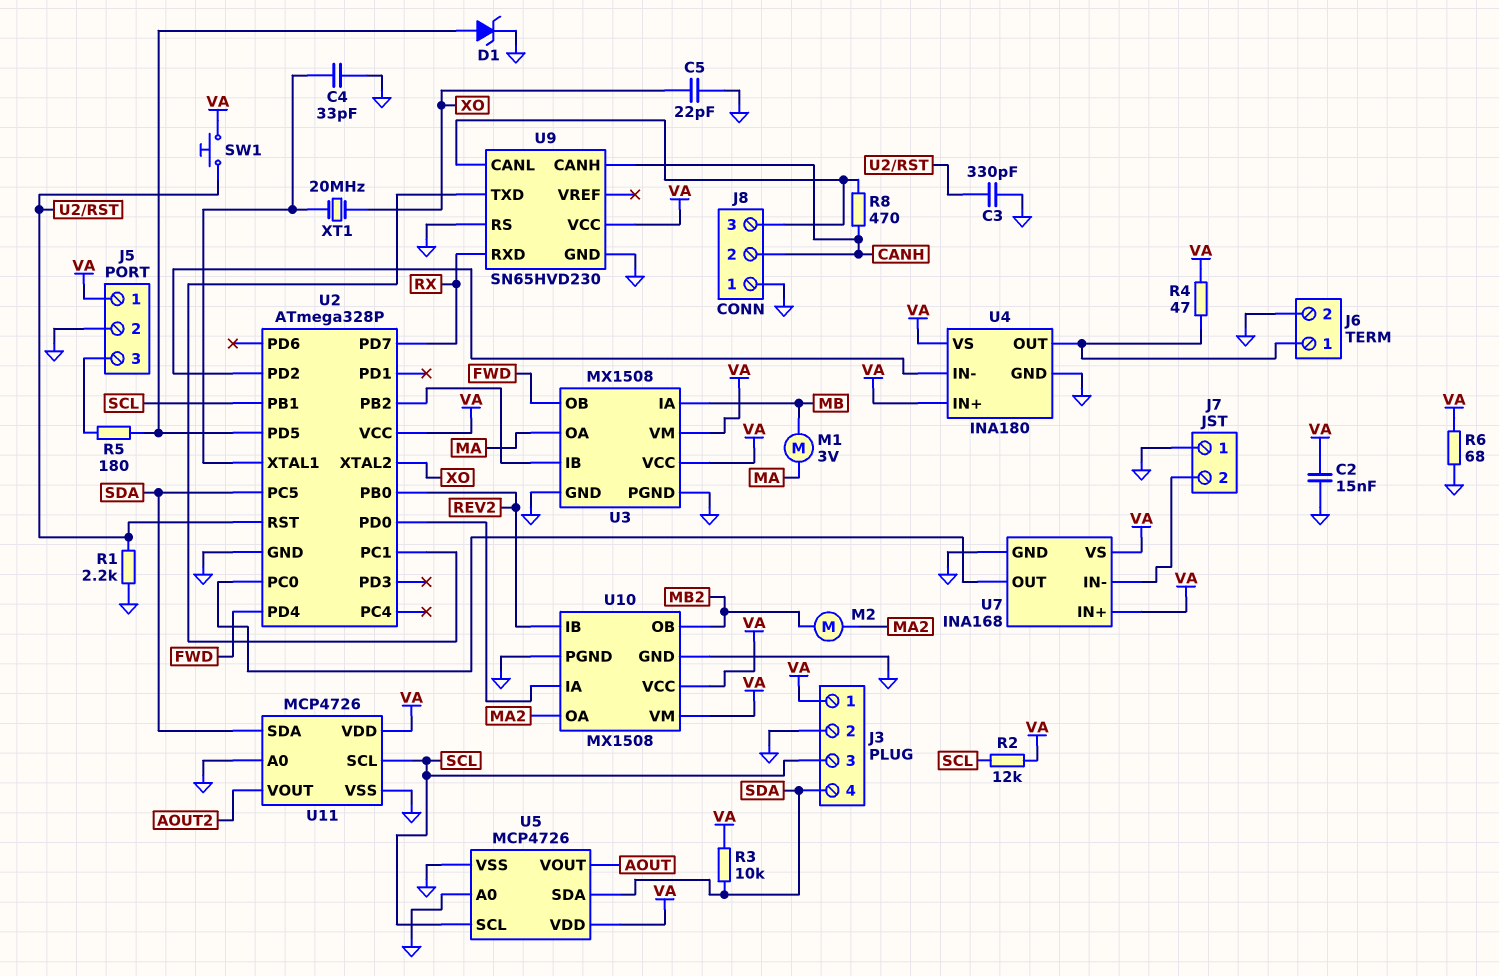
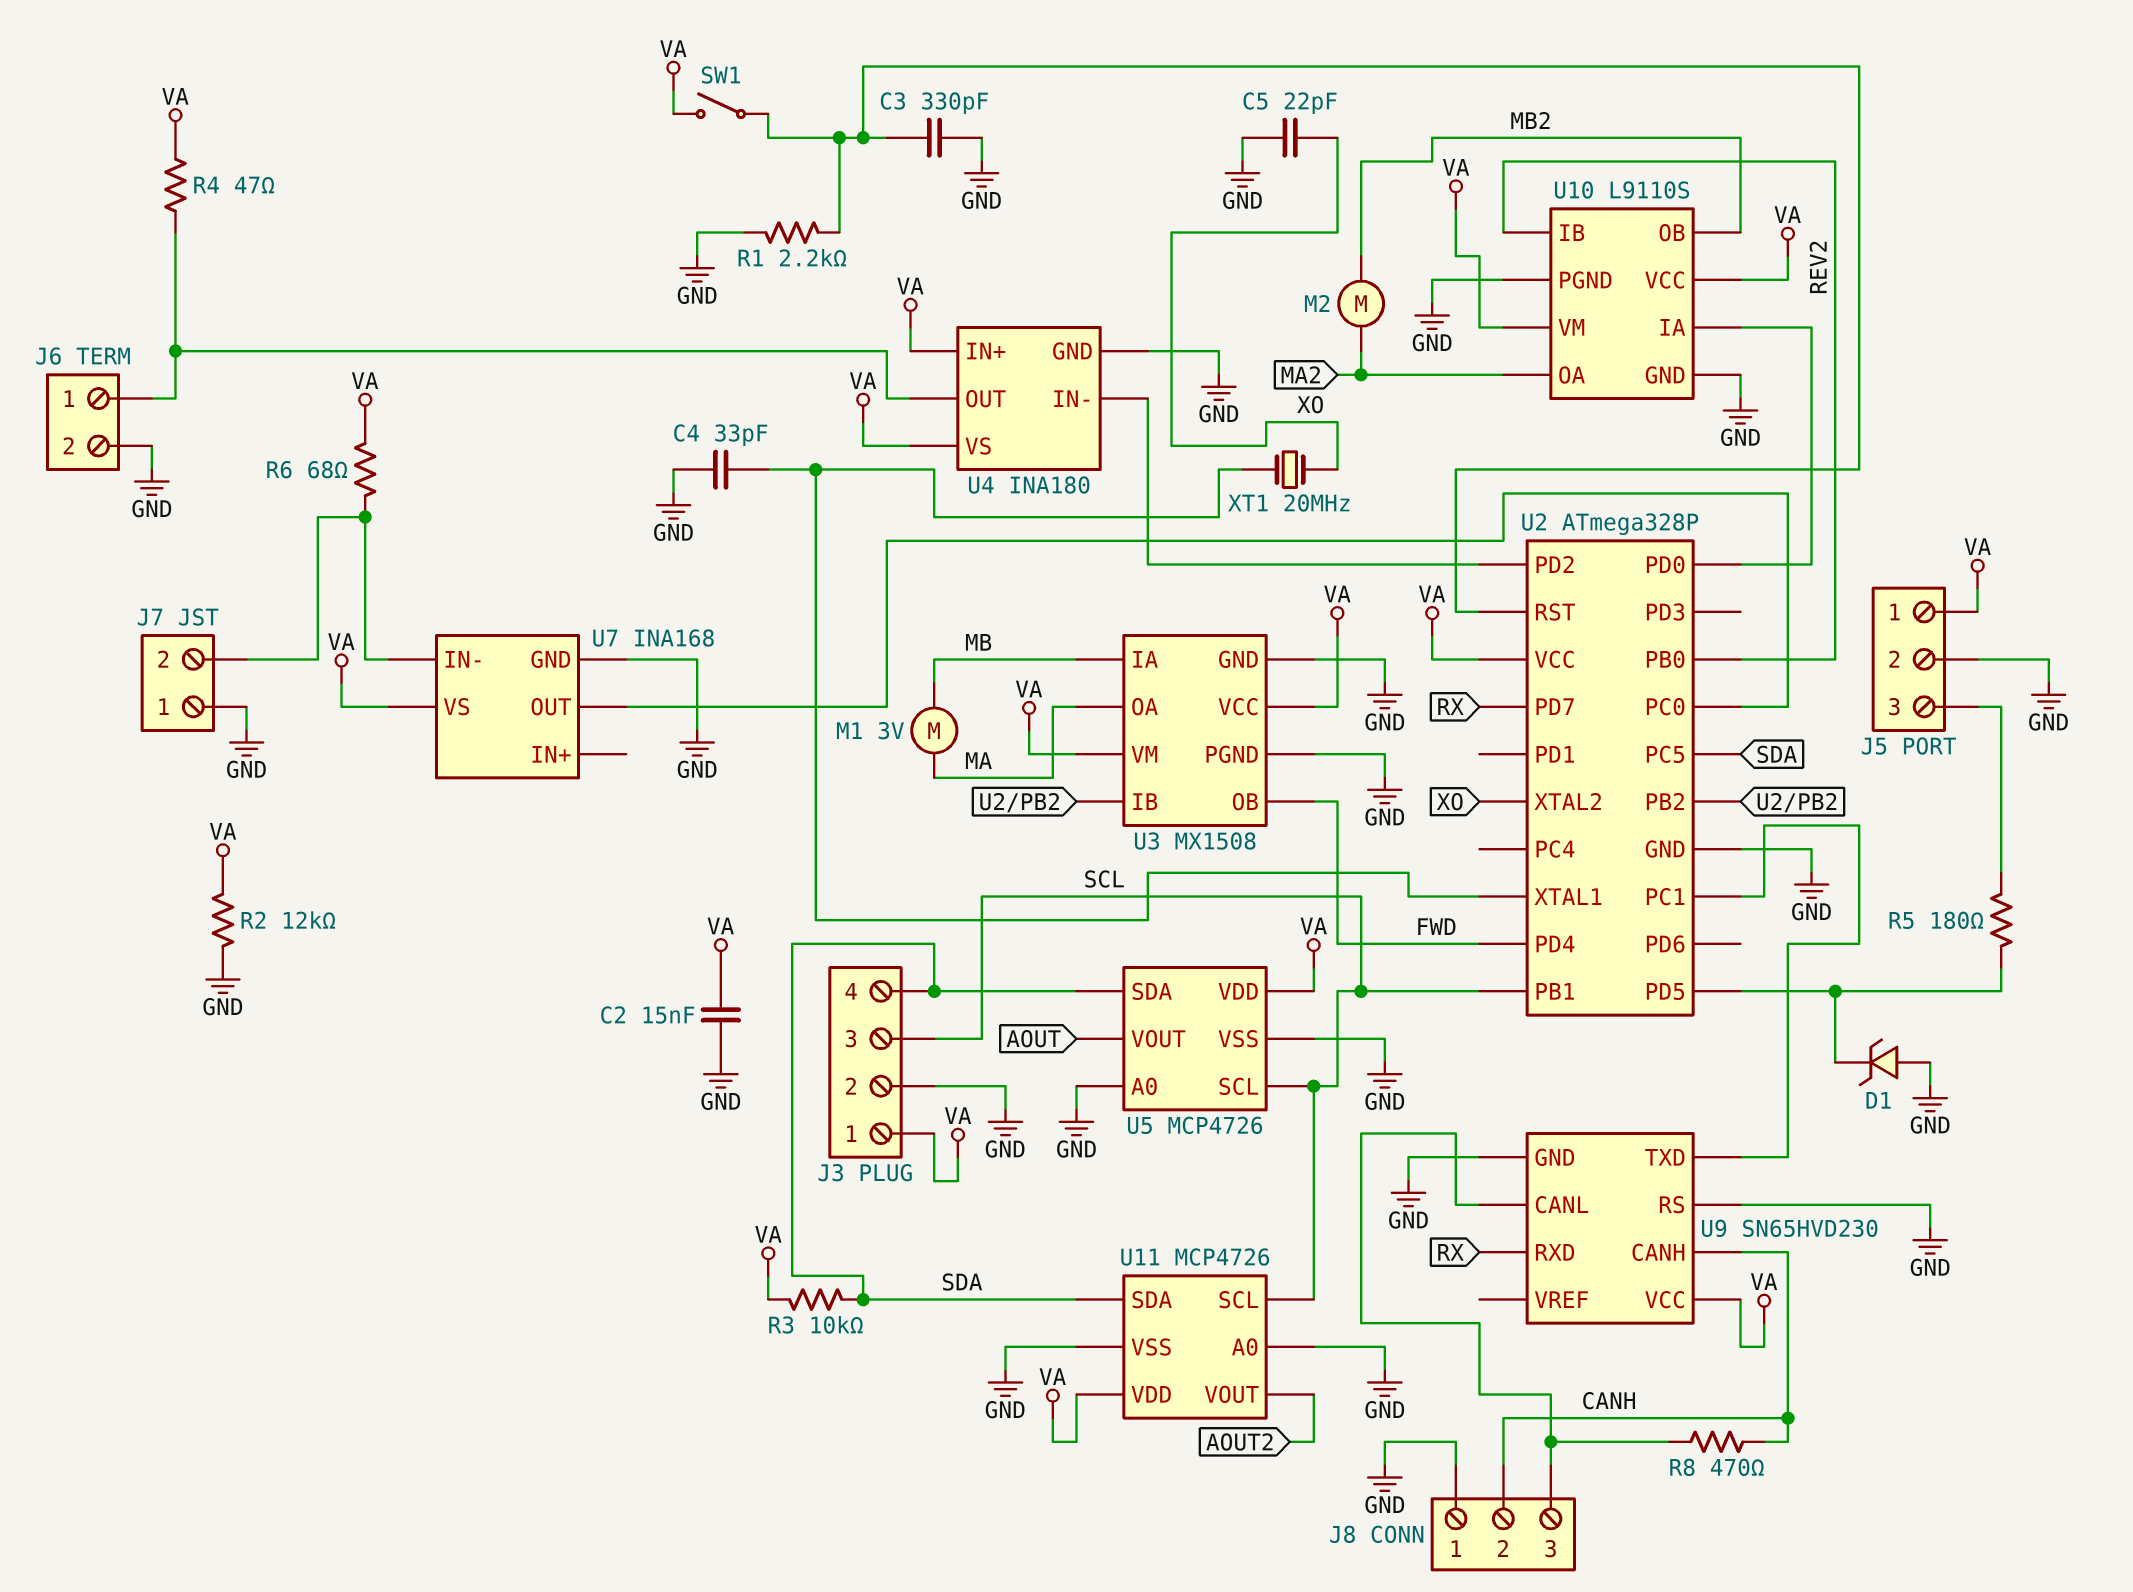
D1: zener (A U2/PD5, K GND) -> zener (A GND, K U2/PD5)
R2: 12k (SCL, VA) -> 12k (GND, VA)
R6: 68 (GND, VA) -> 68 (J7/2, VA)
SW1: button (U2/RST, VA) -> switch (U2/RST, VA)
U7 pin IN+: VA -> none
U10: MX1508 -> L9110S

